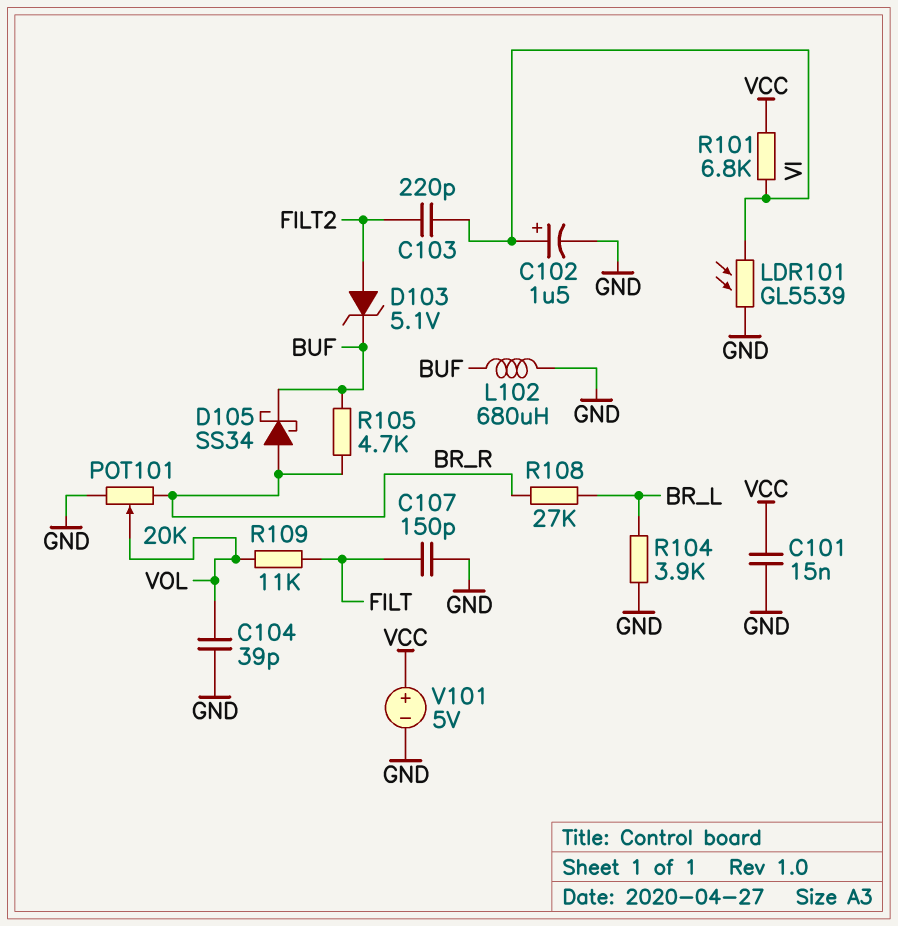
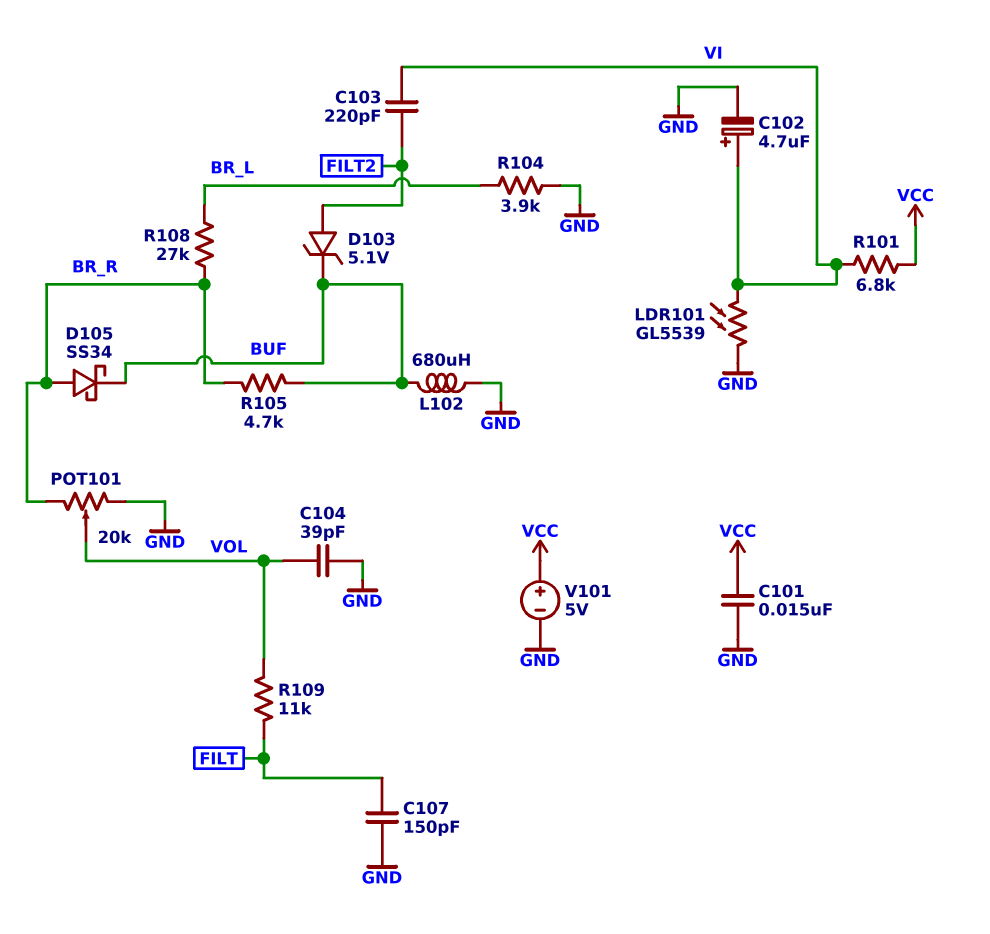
C102: 1.5uF (plus VI, minus GND) -> 4.7uF (plus VI, minus GND)

